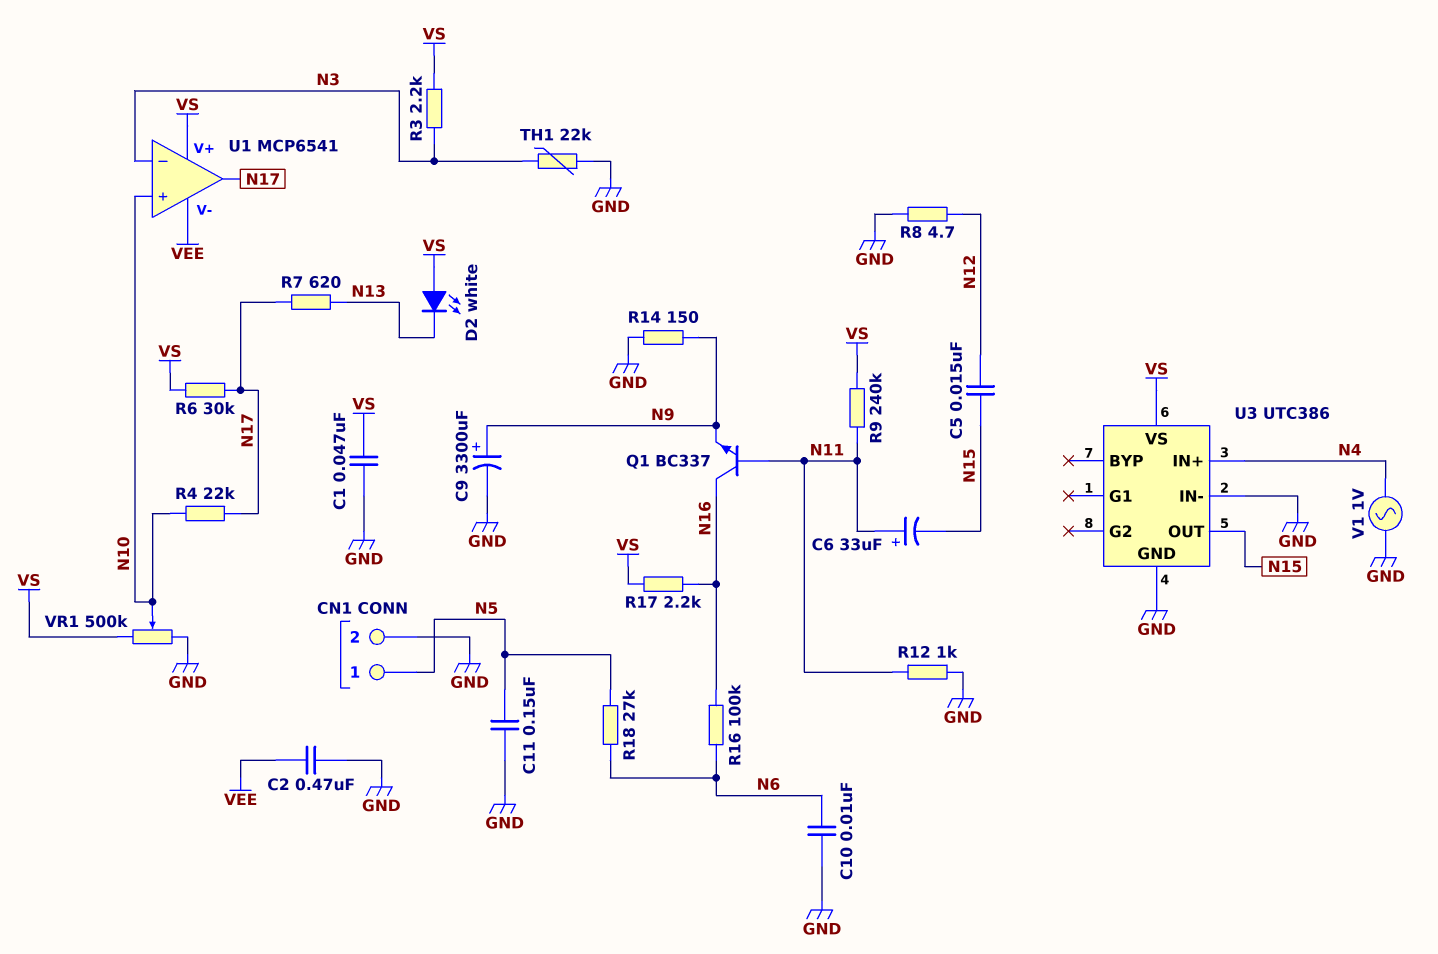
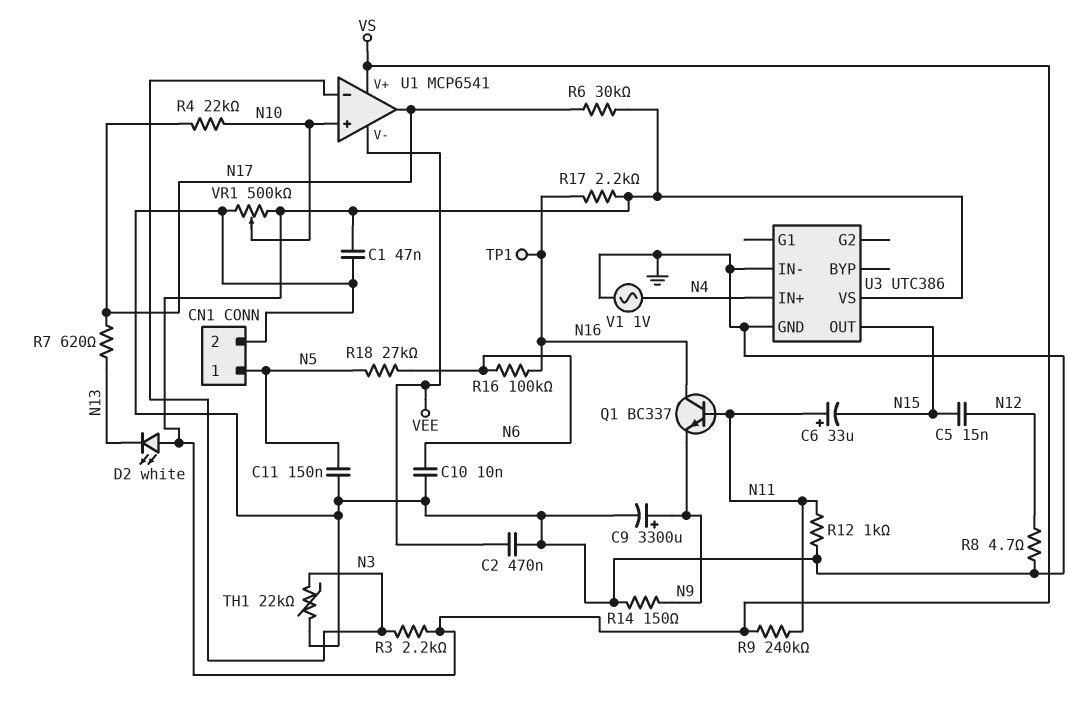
TP1: none -> test point (N16)

